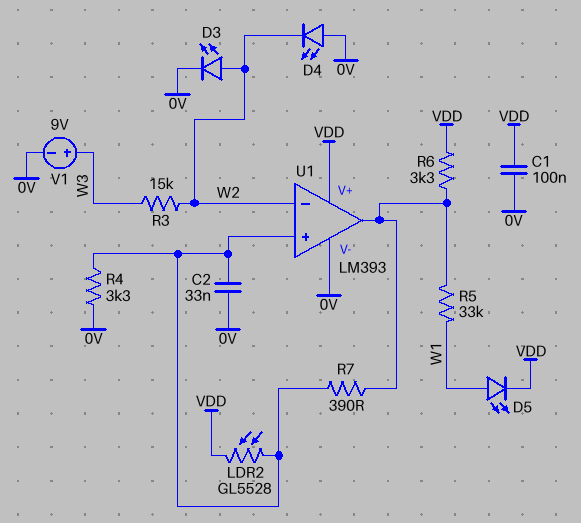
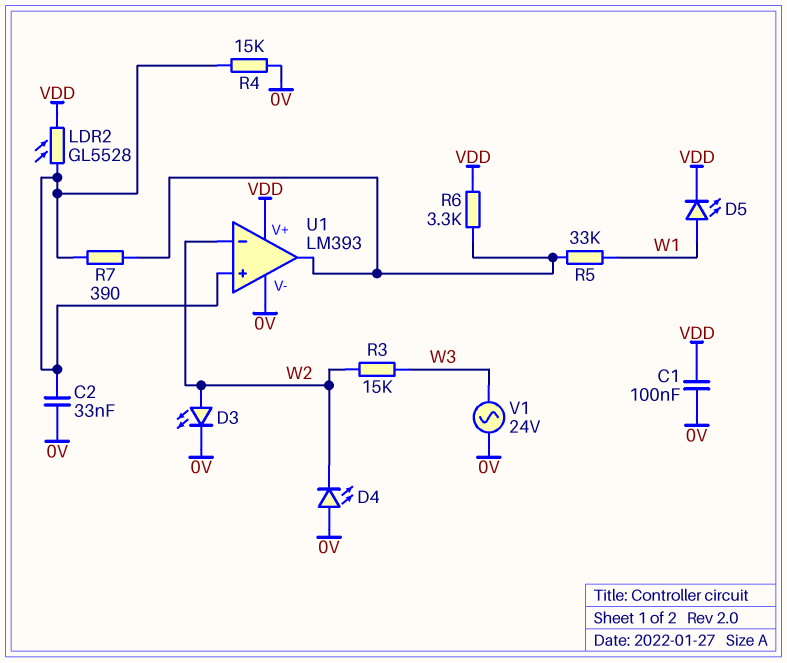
R4: 3.3k (0V, U1/in+) -> 15k (0V, U1/in+)
V1: 9V (plus W3, minus 0V) -> AC 24V (0V, W3)

